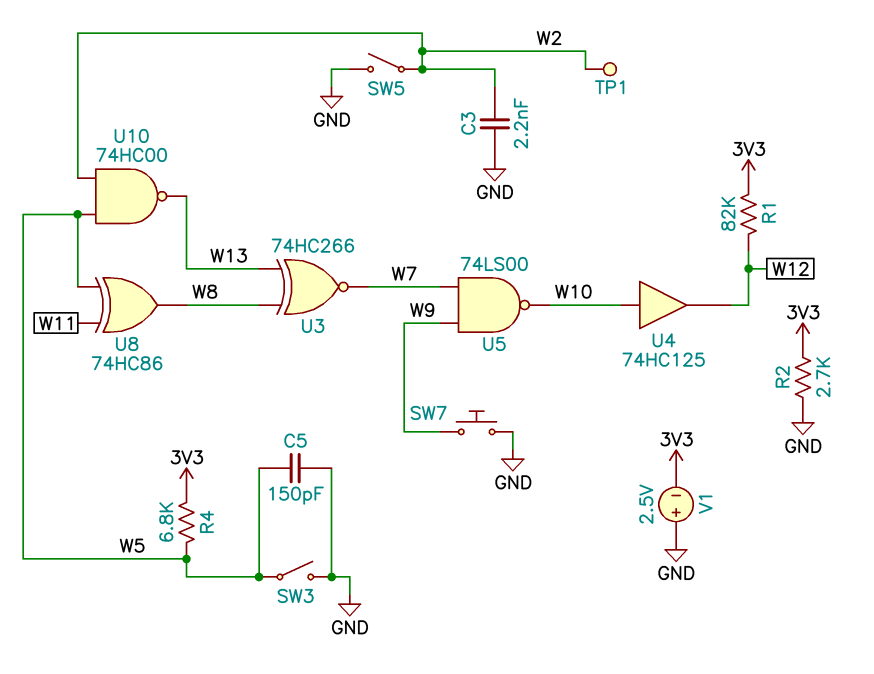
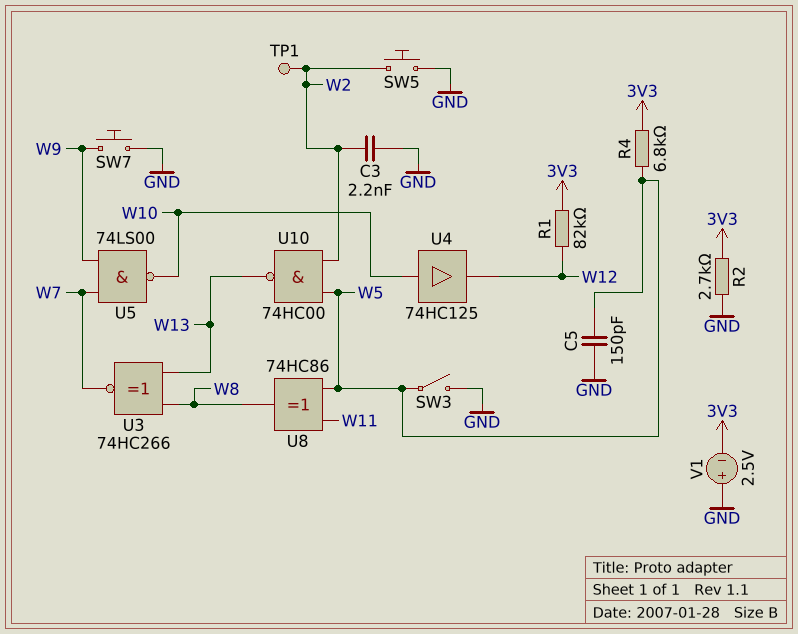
SW5: switch (GND, W2) -> button (GND, W2)

